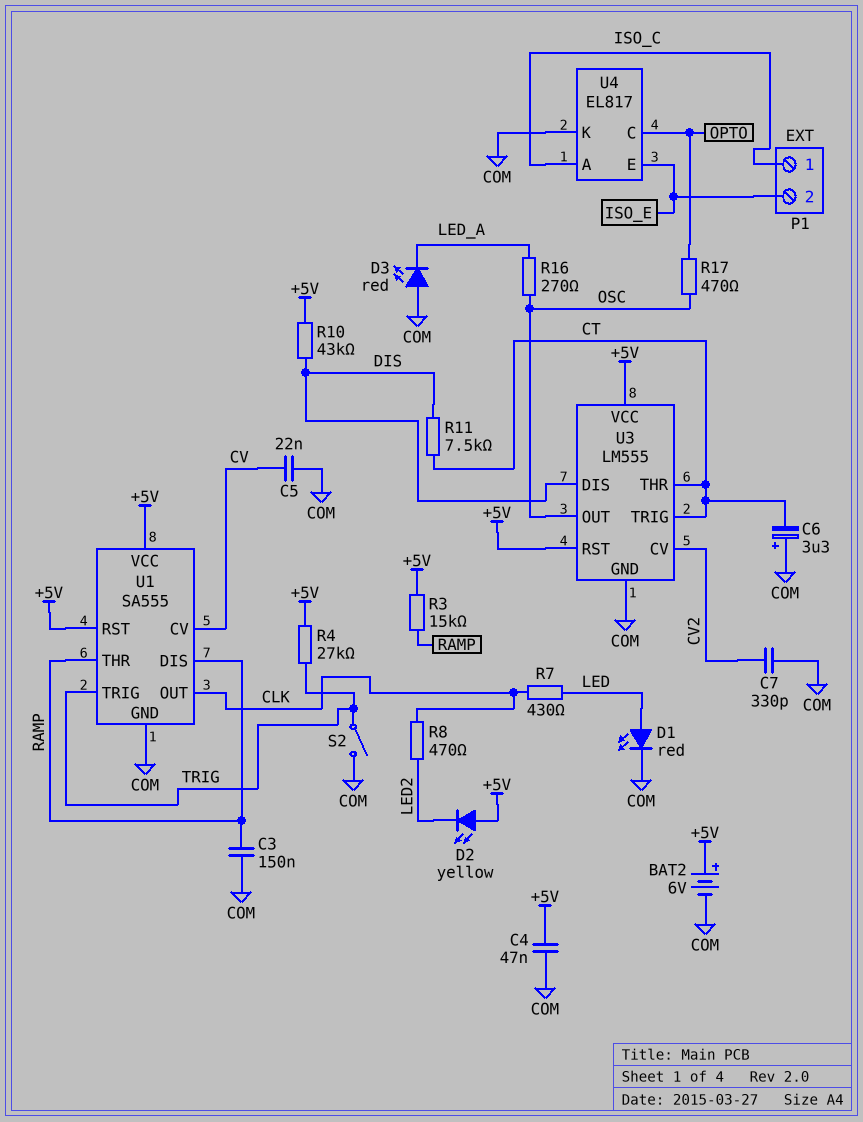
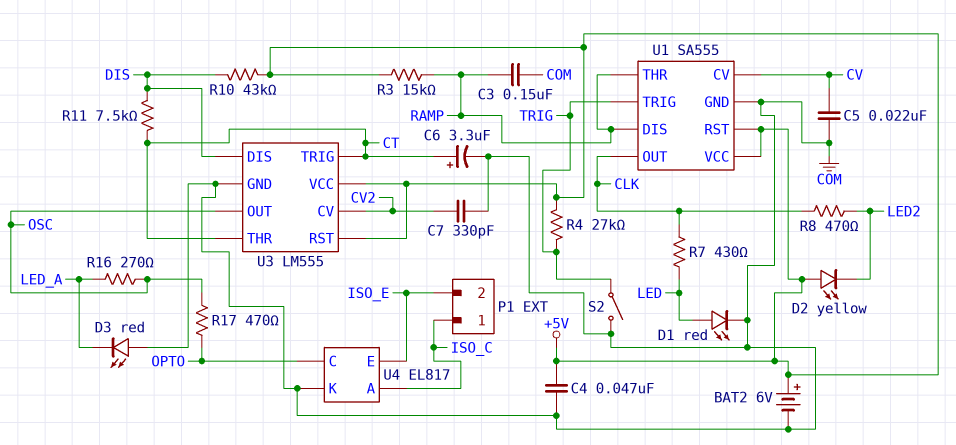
C6: 3.3uF (plus COM, minus CT) -> 3.3uF (plus CT, minus COM)

